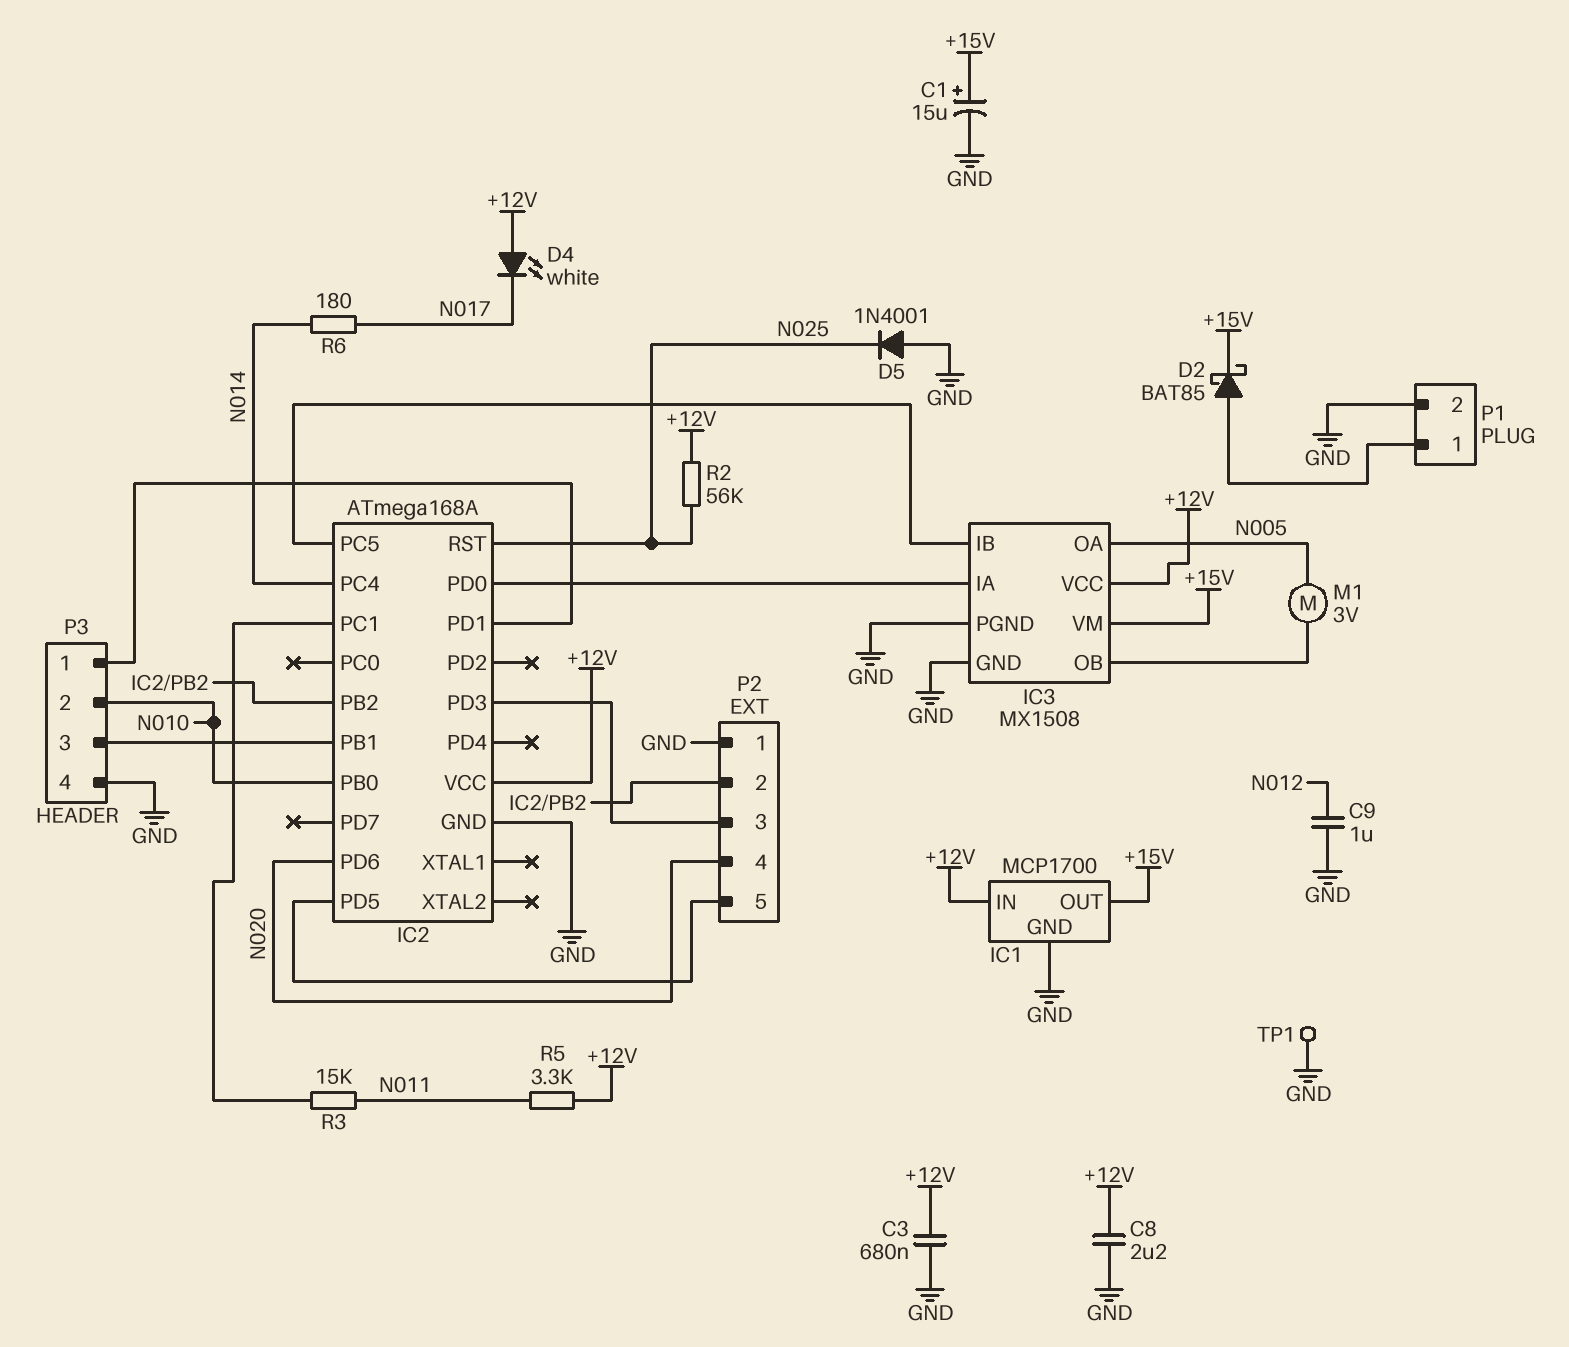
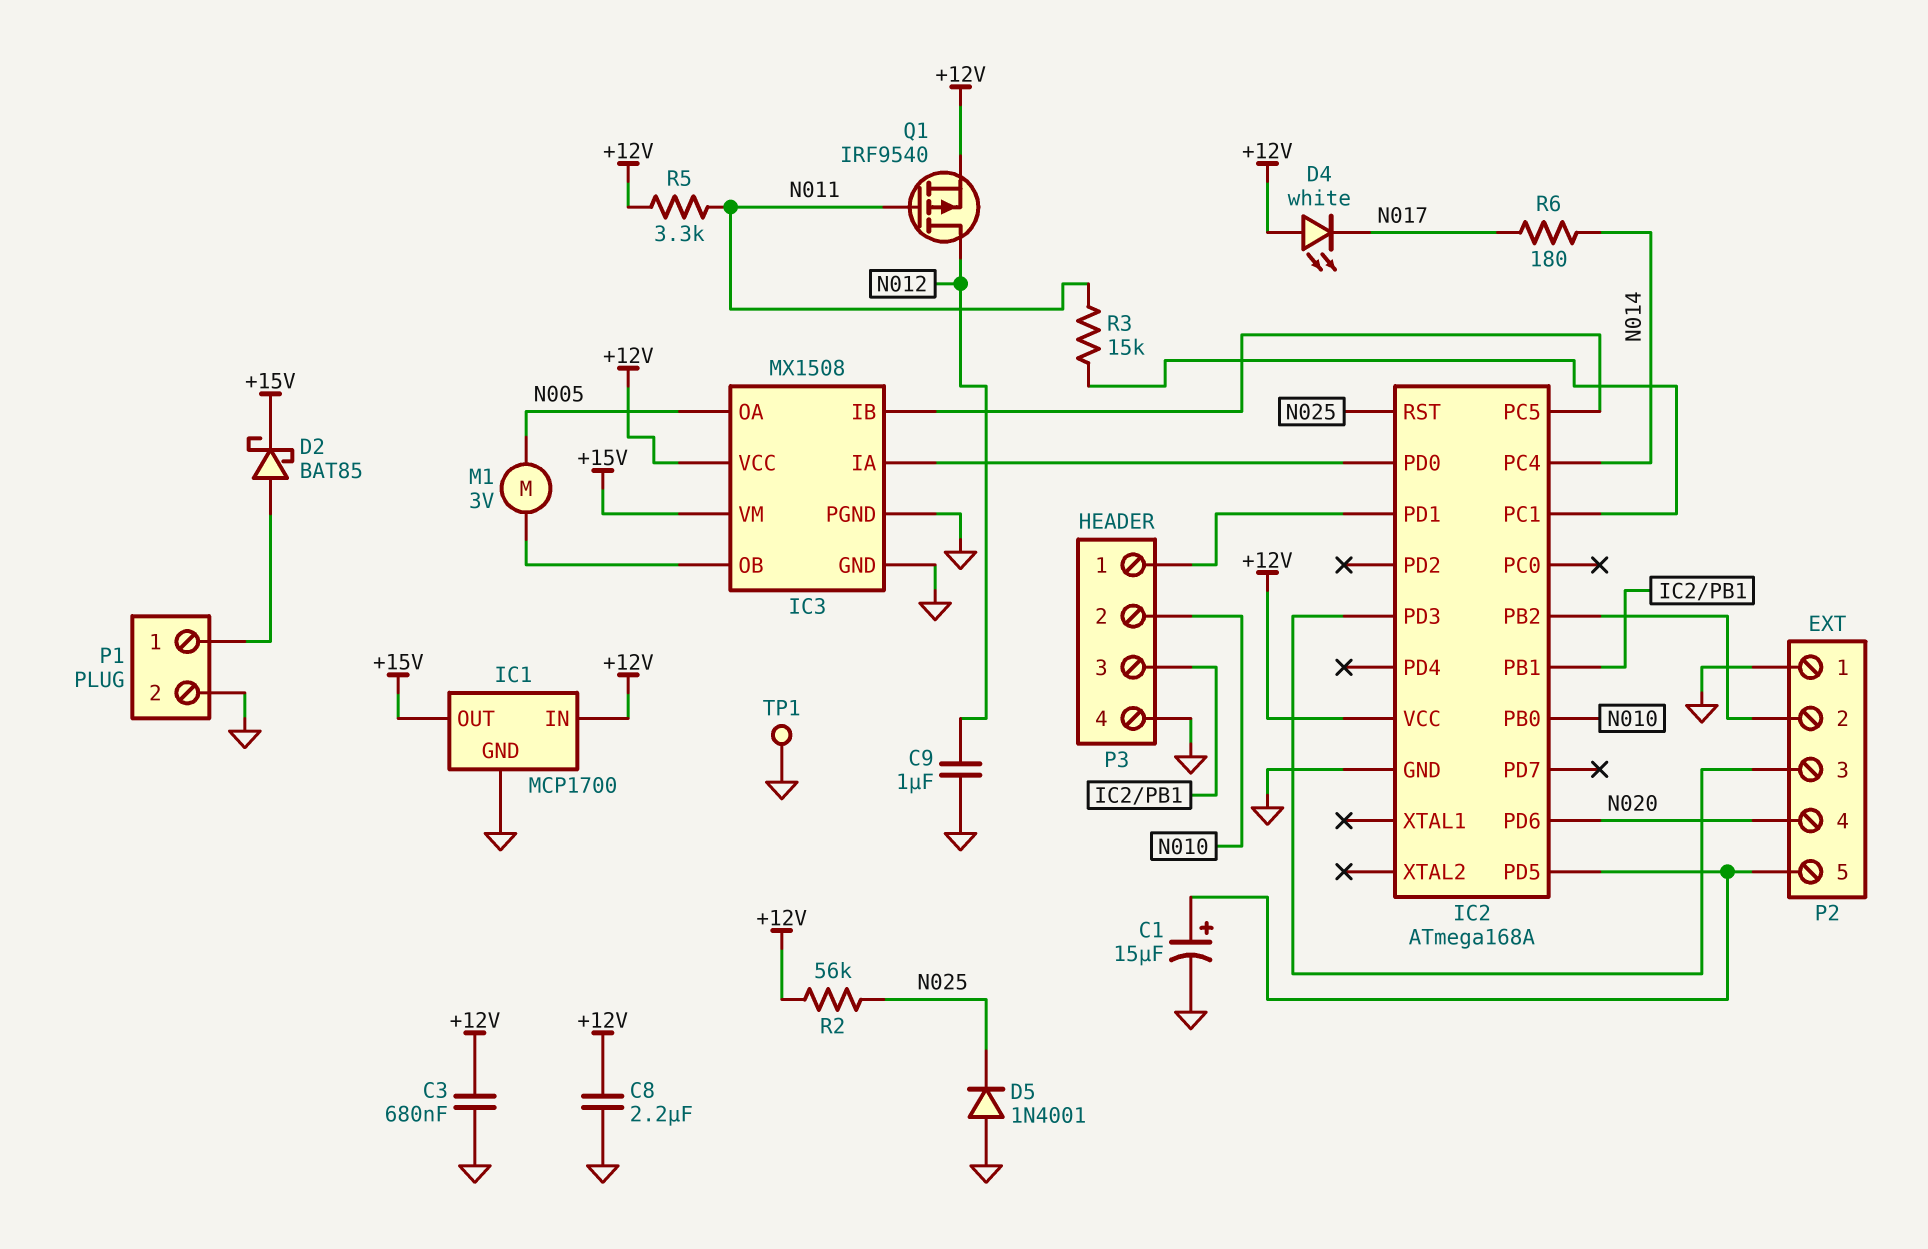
C1: 15uF (plus +15V, minus GND) -> 15uF (plus IC2/PD5, minus GND)
Q1: none -> PMOS IRF9540 (G N011, D N012, S +12V)

